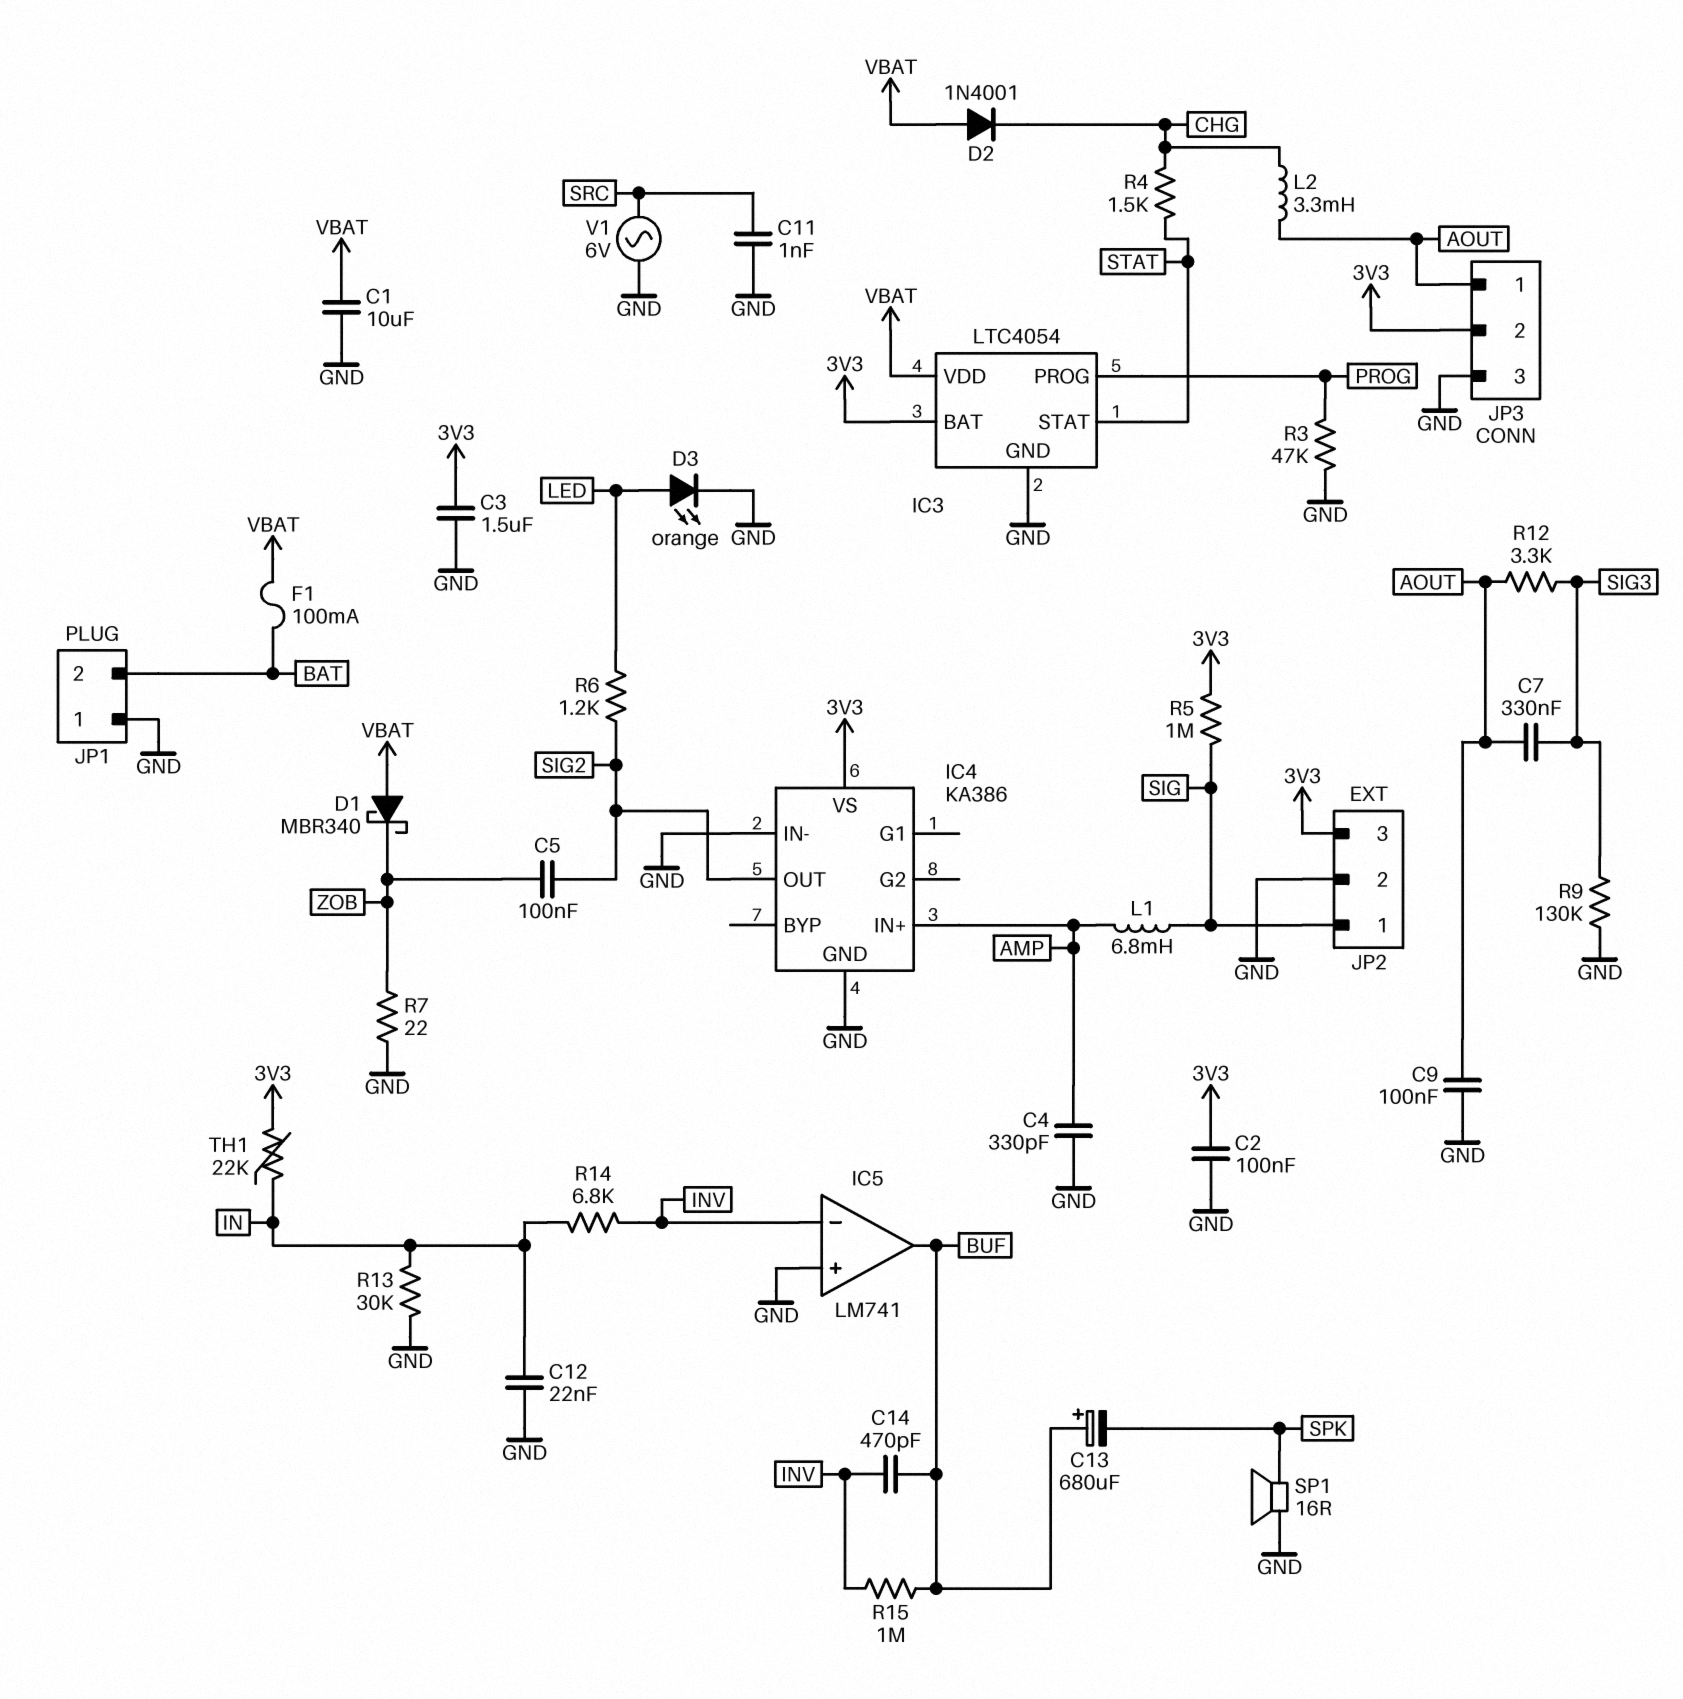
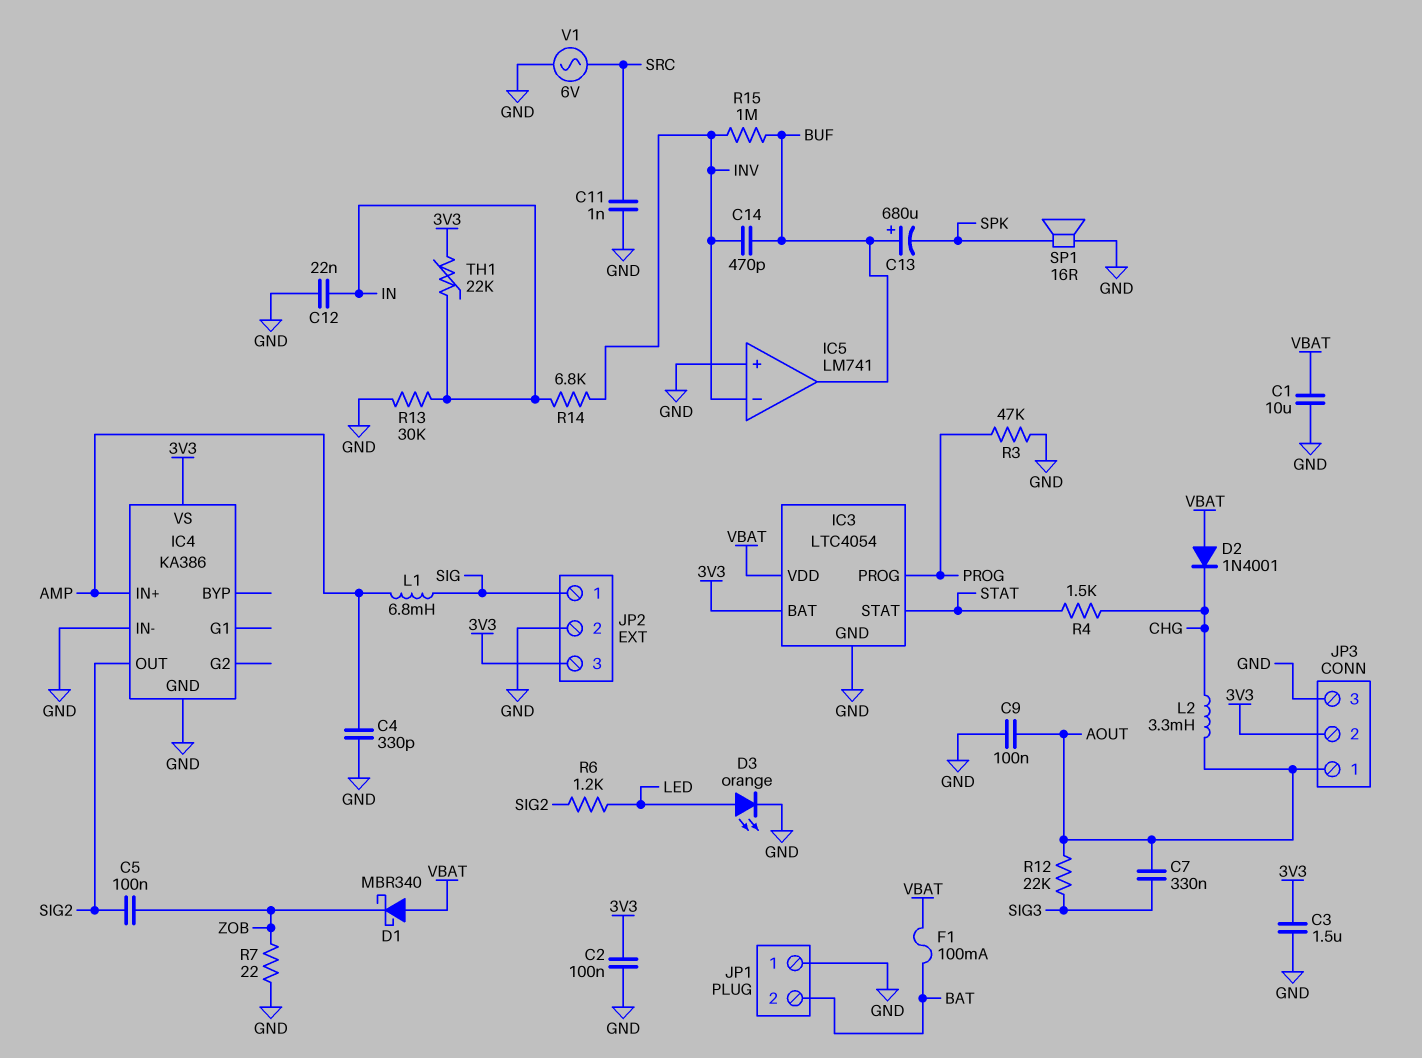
R5: 1M (3V3, SIG) -> none
R9: 130k (GND, SIG3) -> none
R12: 3.3k (AOUT, SIG3) -> 22k (AOUT, SIG3)

